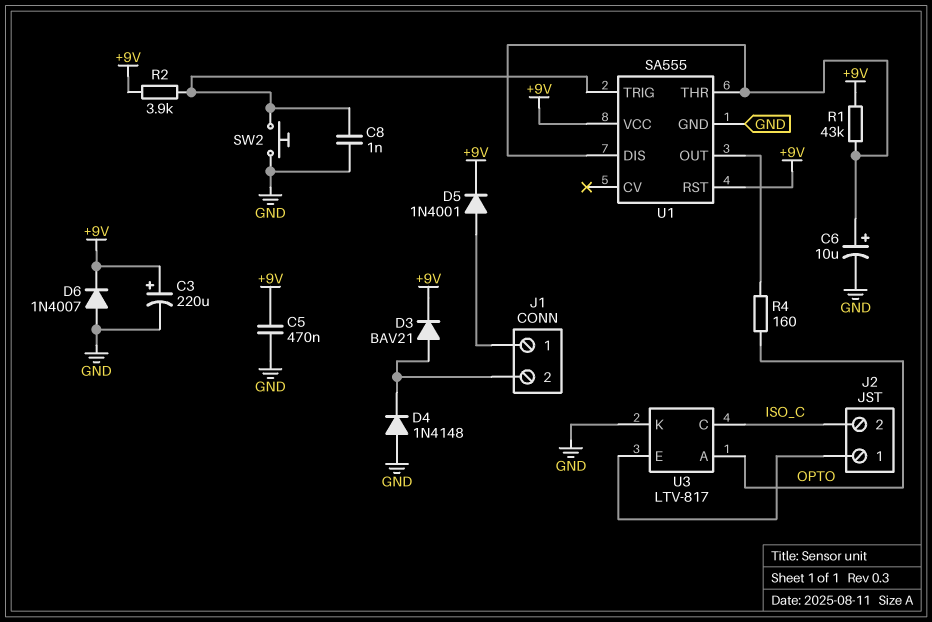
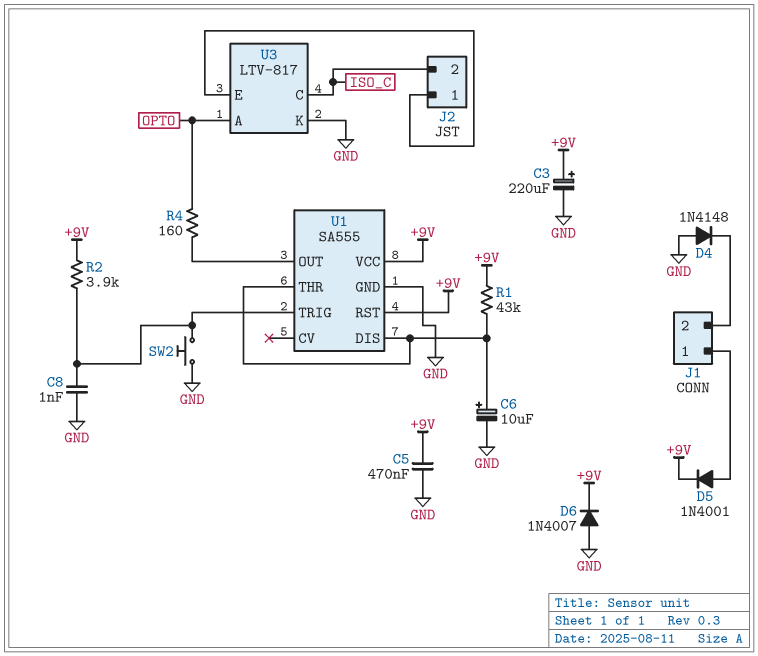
D3: diode BAV21 (A J1/2, K +9V) -> none

